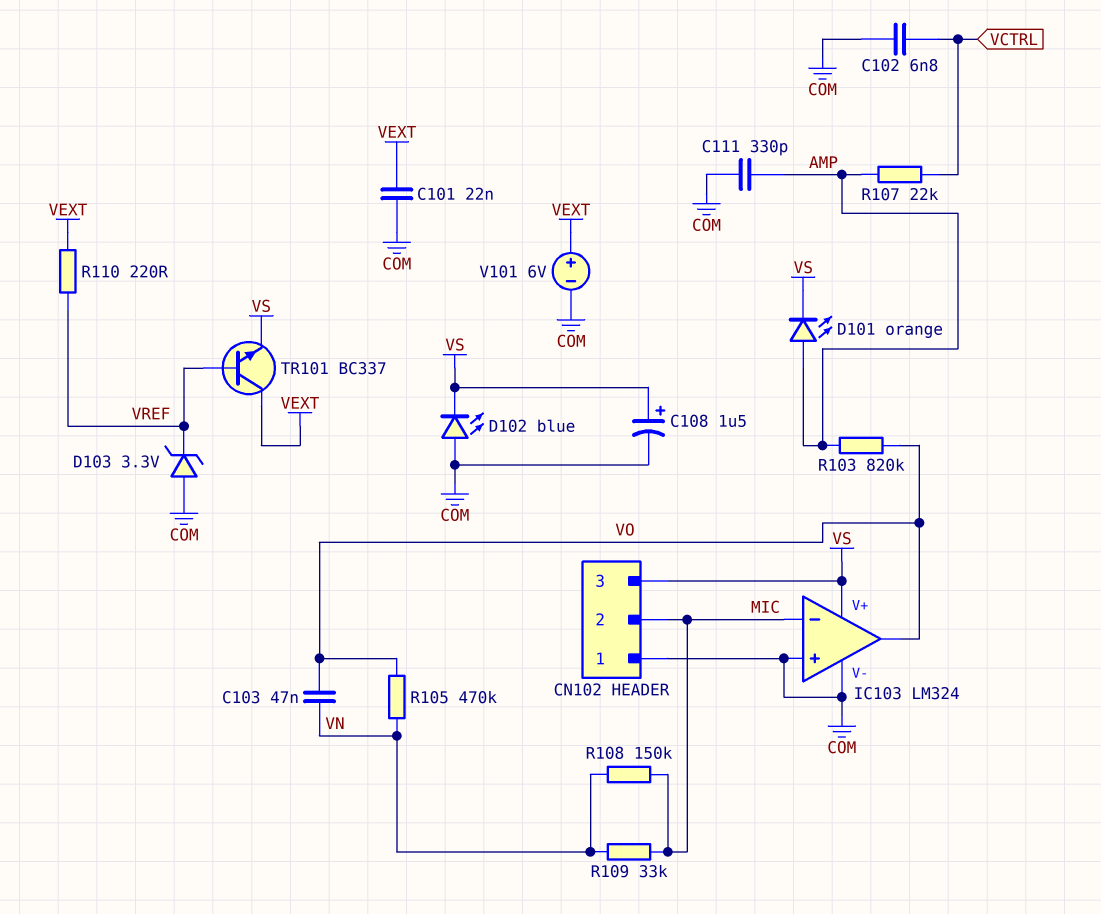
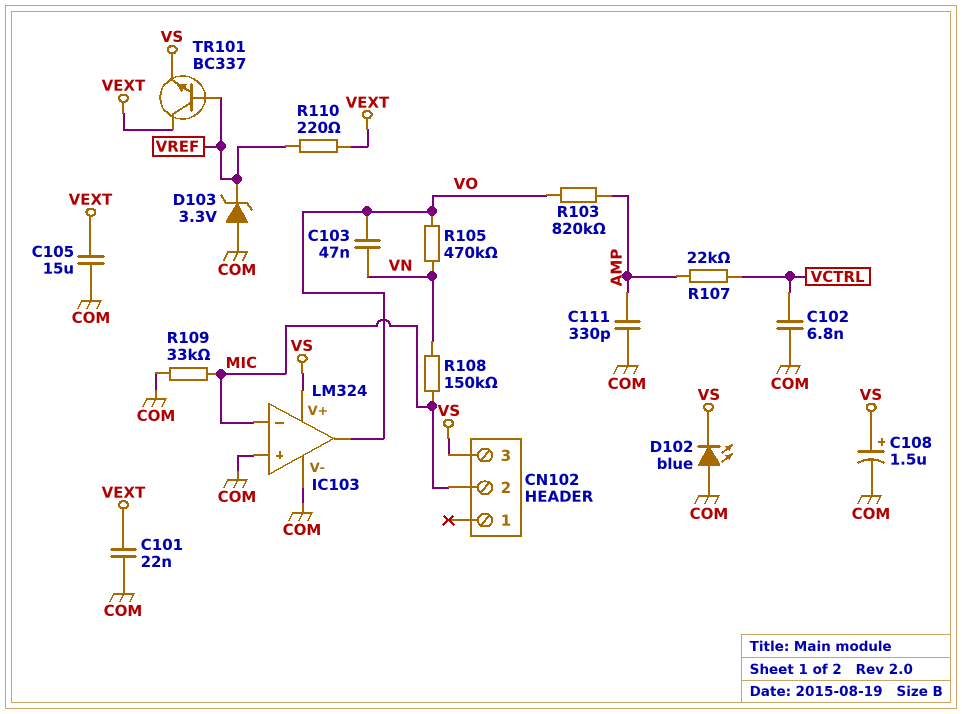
C105: none -> 15uF (COM, VEXT)
CN102 pin 1: COM -> none
D101: LED orange (A AMP, K VS) -> none
R109: 33k (MIC, VN) -> 33k (COM, MIC)
V101: 6V (plus VEXT, minus COM) -> none

